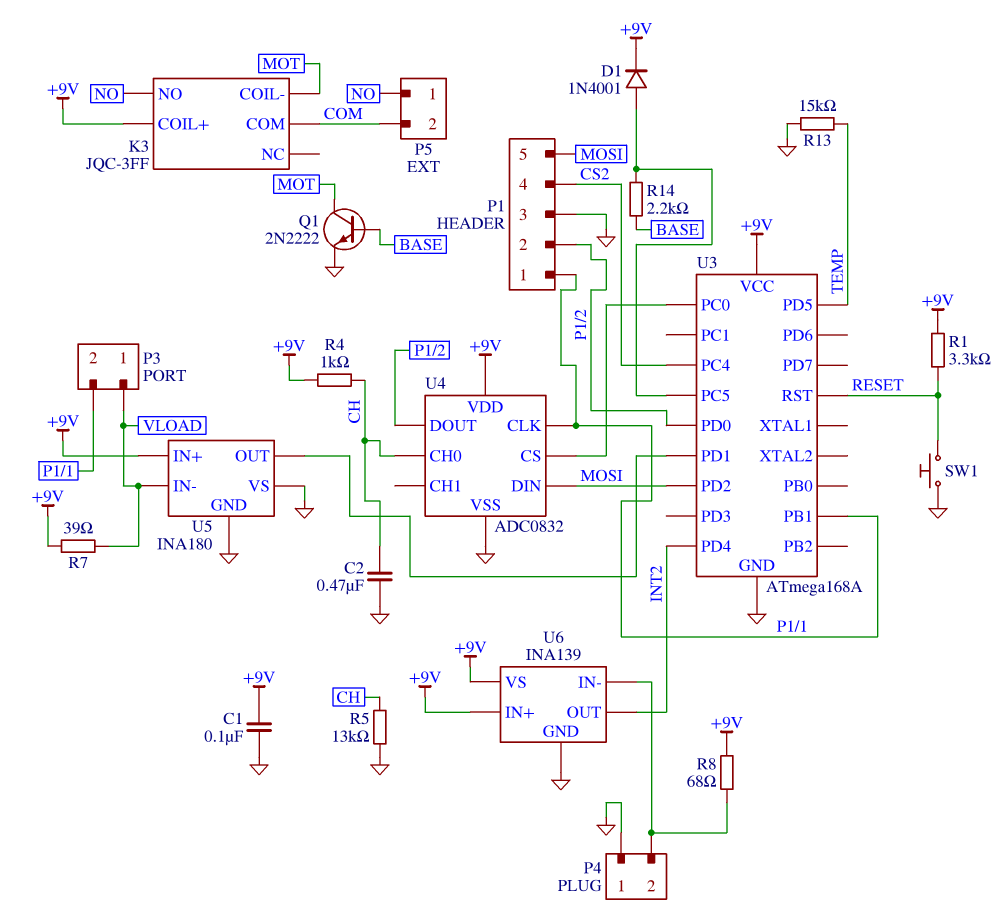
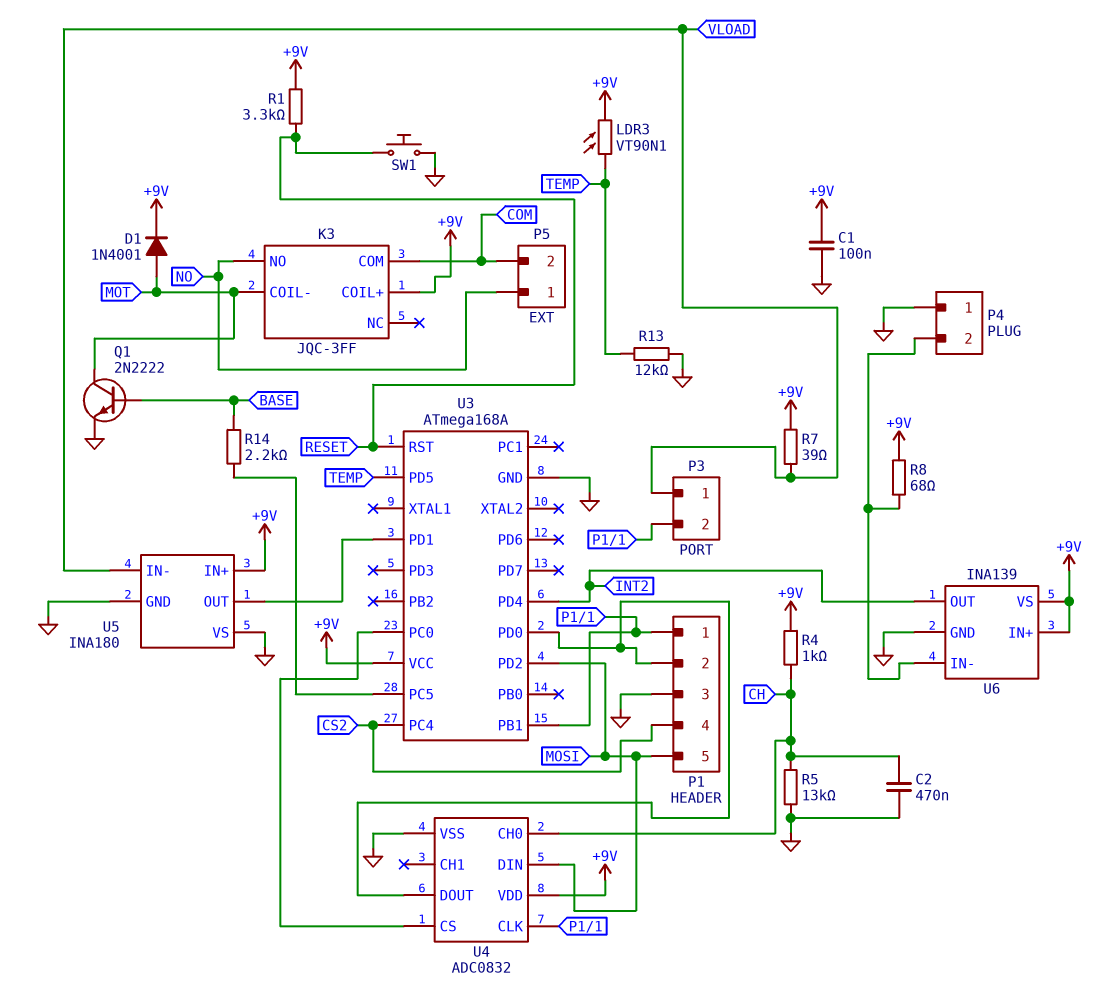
D1: diode 1N4001 (A U3/PC5, K +9V) -> diode 1N4001 (A MOT, K +9V)
LDR3: none -> VT90N1 (+9V, TEMP)
R13: 15k (GND, TEMP) -> 12k (GND, TEMP)

